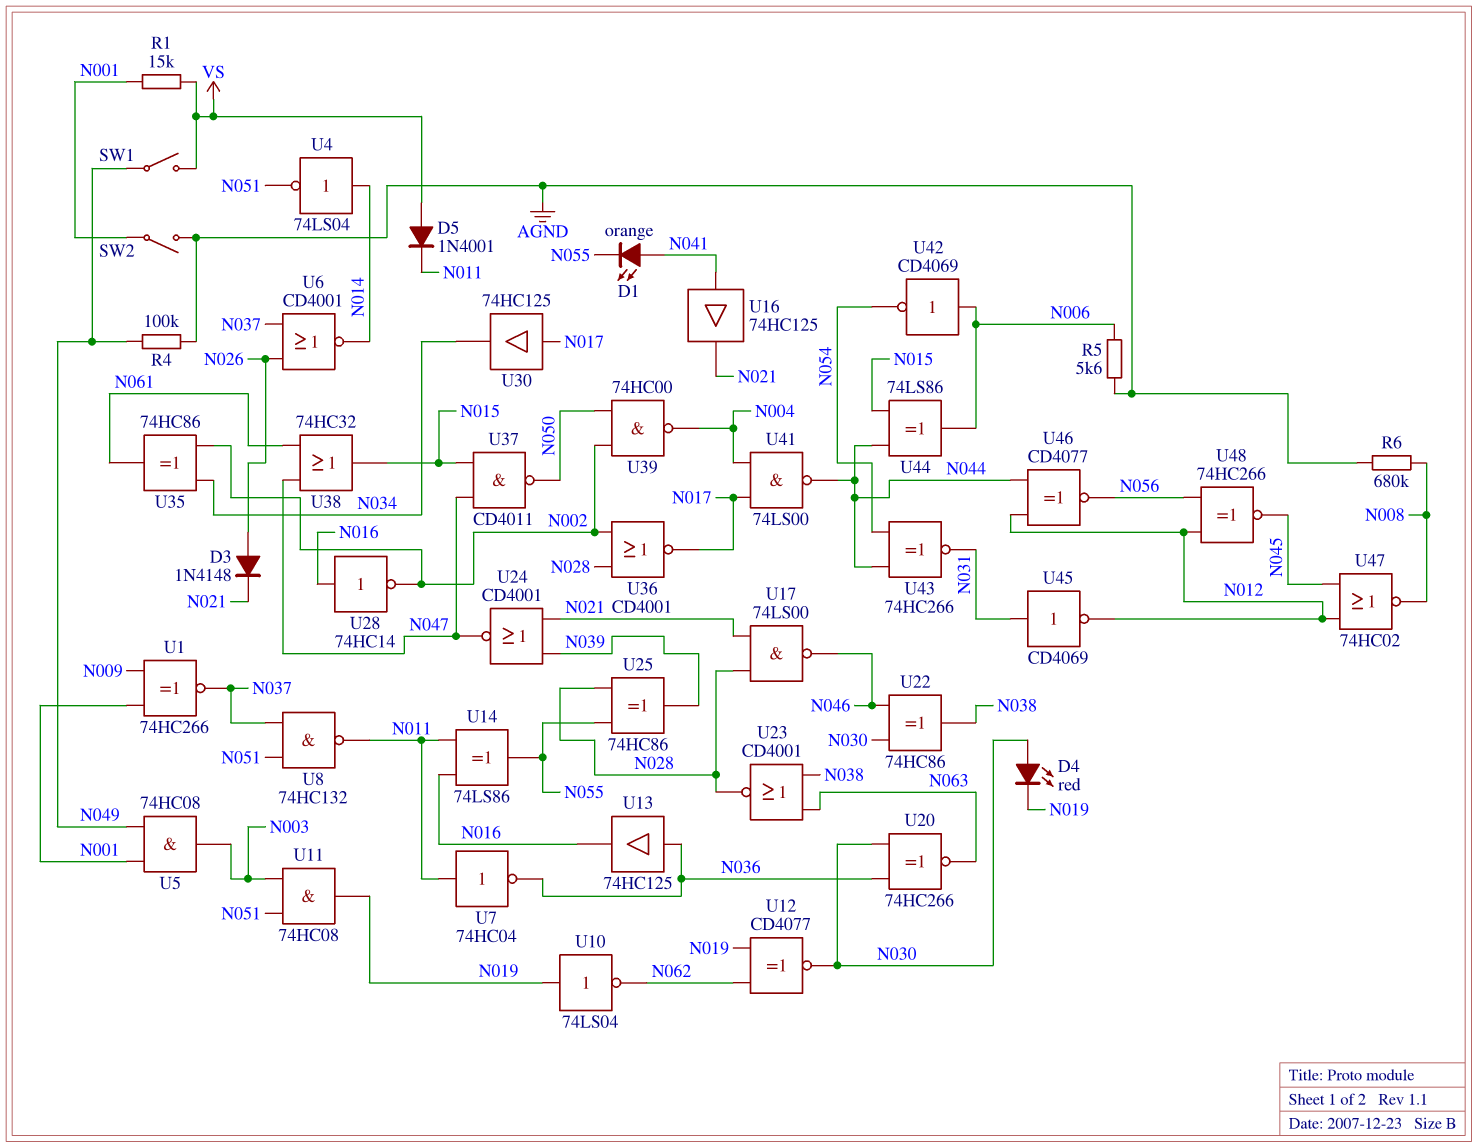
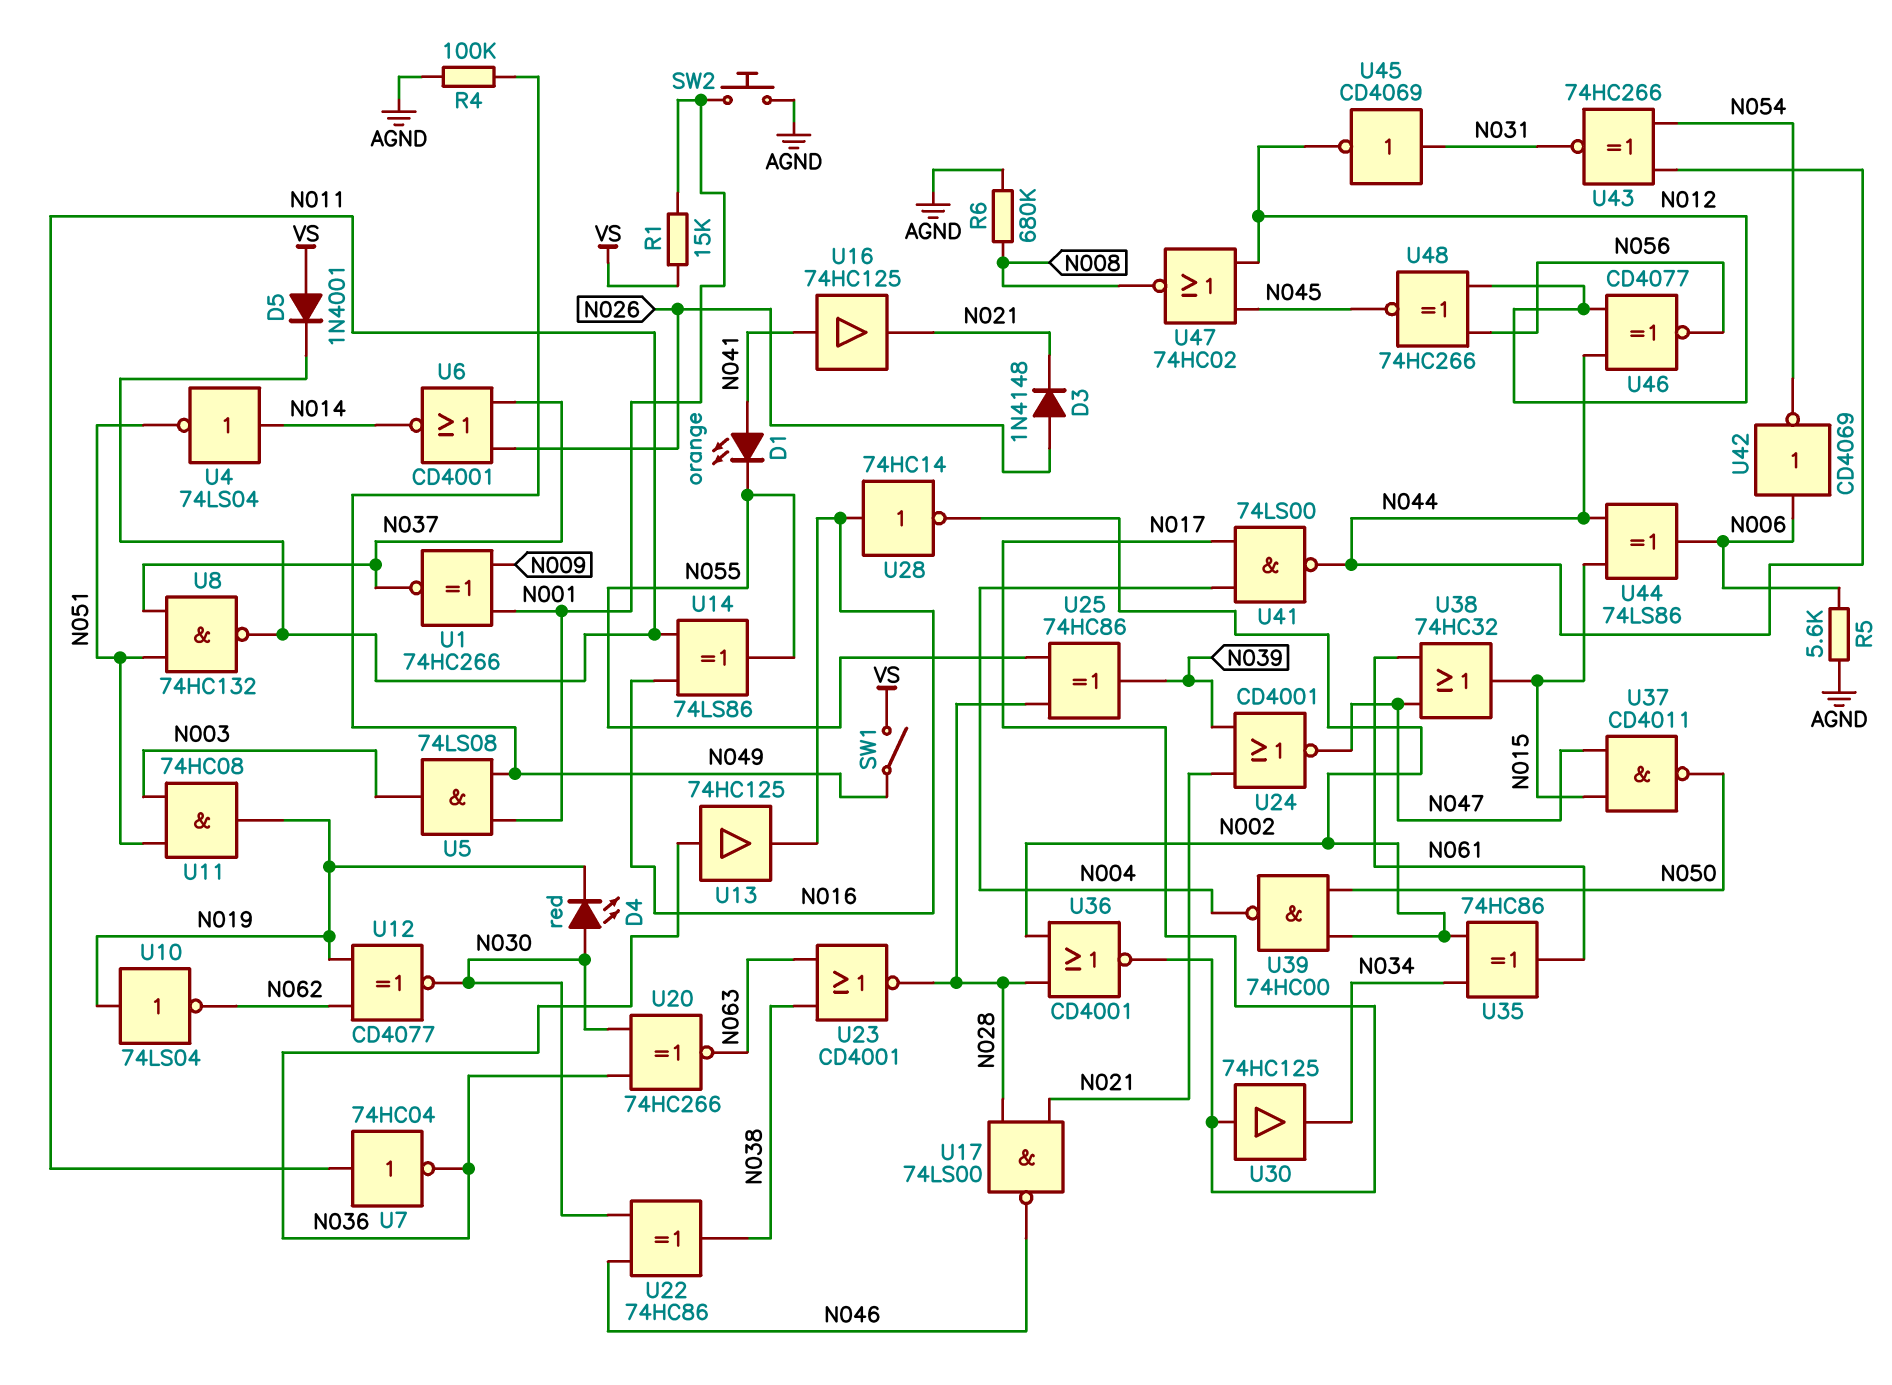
SW2: switch (AGND, N001) -> button (AGND, N001)
U5: AND 74HC08 (in N001, in N049, out N003) -> AND 74LS08 (in N001, in N049, out N003)

